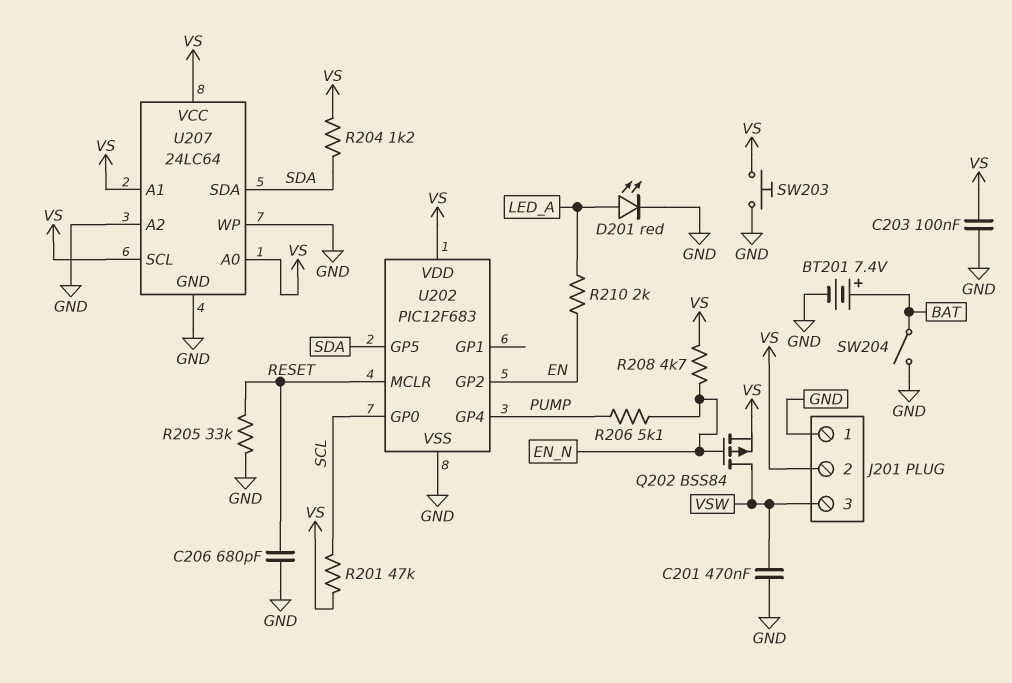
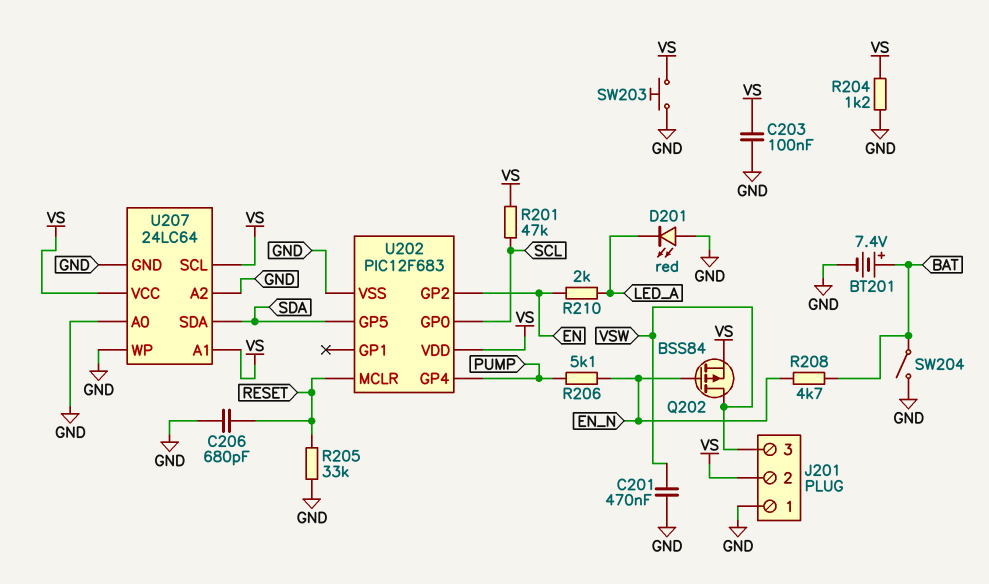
D201: LED red (A LED_A, K GND) -> LED red (A GND, K LED_A)
R204: 1.2k (SDA, VS) -> 1.2k (GND, VS)
R208: 4.7k (EN_N, VS) -> 4.7k (BAT, EN_N)
U207 pin A0: VS -> GND

